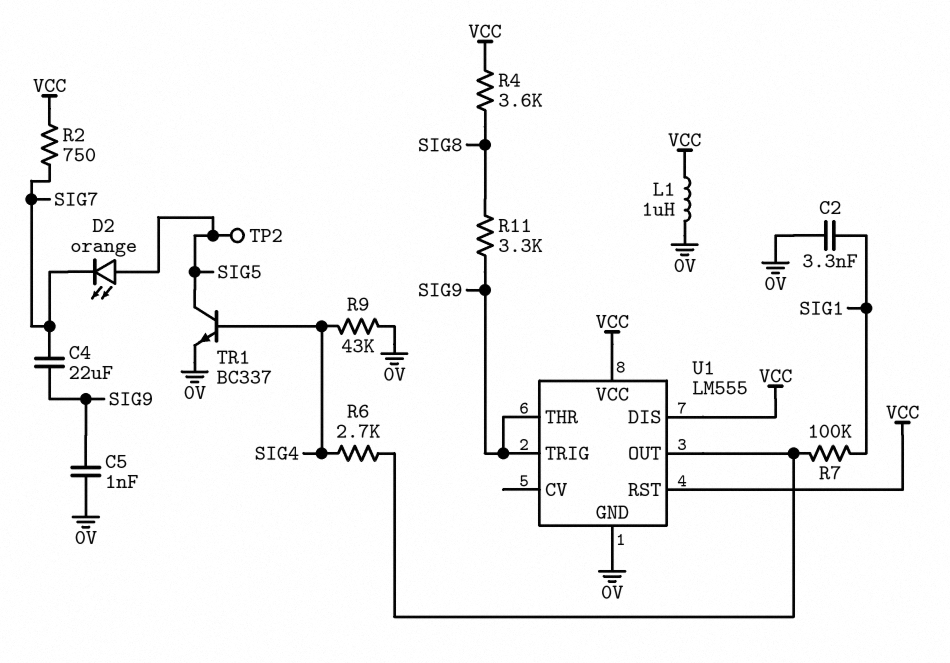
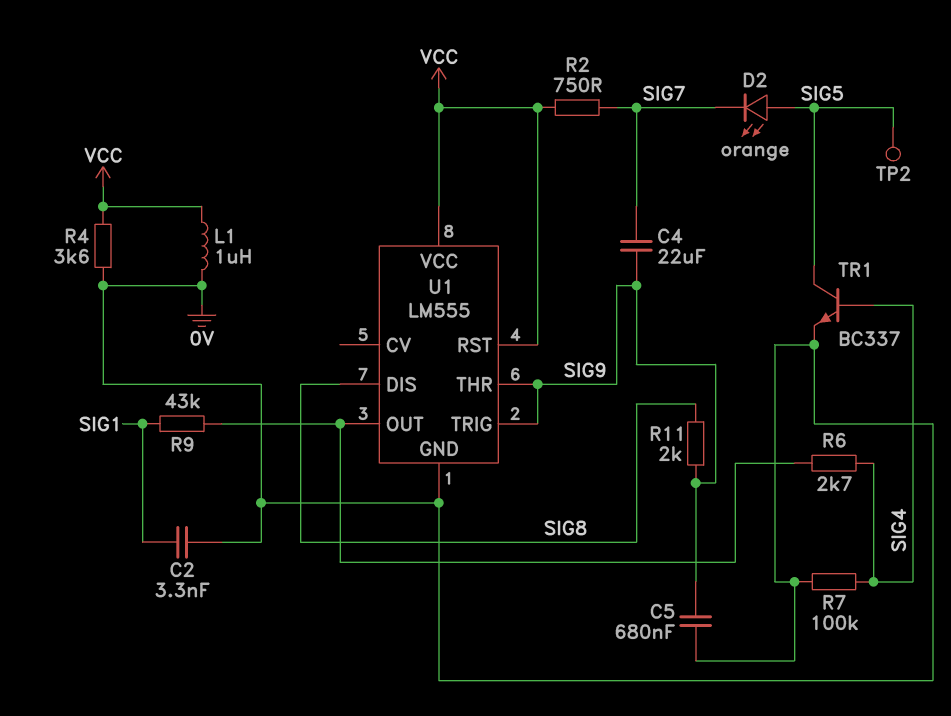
C5: 1nF (0V, SIG9) -> 680nF (0V, SIG9)
R4: 3.6k (SIG8, VCC) -> 3.6k (0V, VCC)
R7: 100k (SIG1, U1/OUT) -> 100k (0V, SIG4)
R9: 43k (0V, SIG4) -> 43k (SIG1, U1/OUT)
R11: 3.3k (SIG8, SIG9) -> 2k (SIG8, SIG9)
U1 pin DIS: VCC -> SIG8

